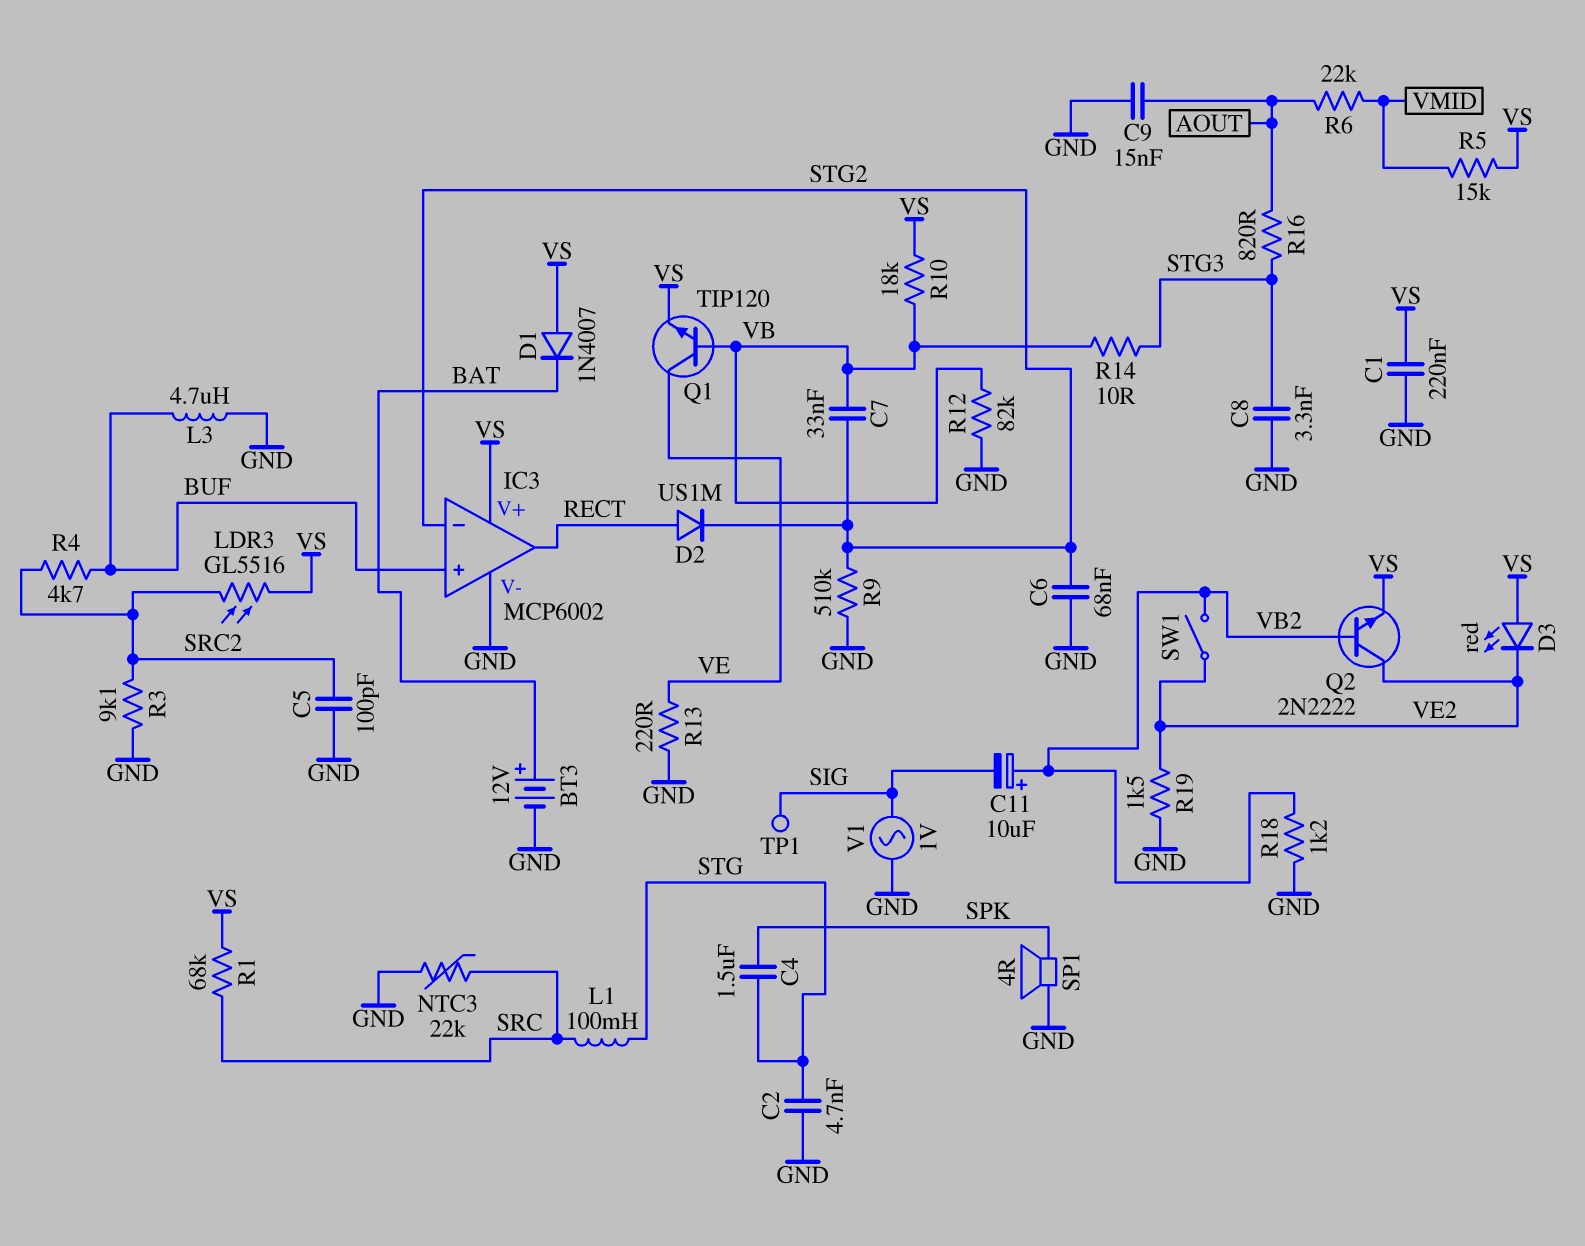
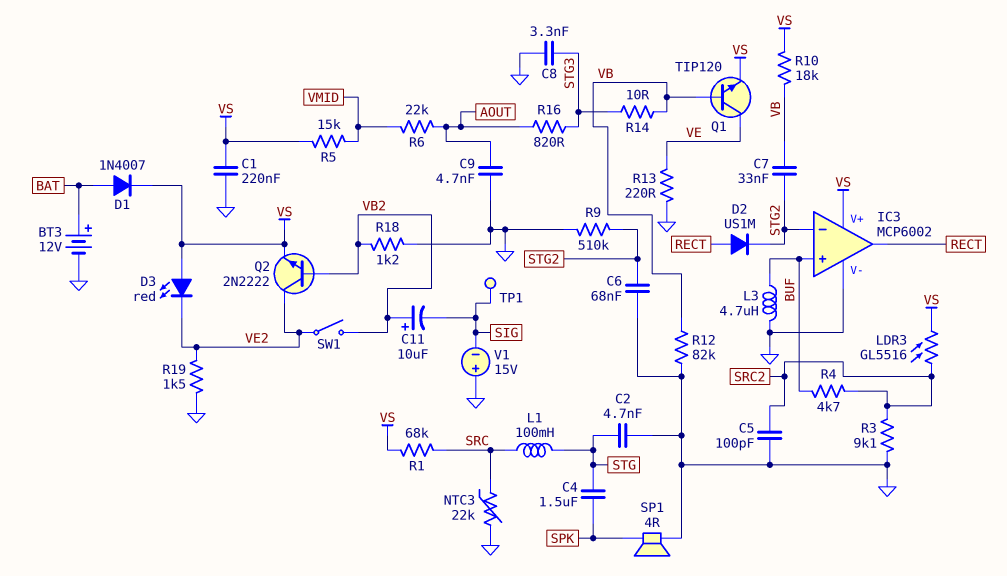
C9: 15nF (AOUT, GND) -> 4.7nF (AOUT, GND)
D1: diode 1N4007 (A VS, K BAT) -> diode 1N4007 (A BAT, K VS)
V1: AC 1V (GND, SIG) -> 15V (plus GND, minus SIG)

